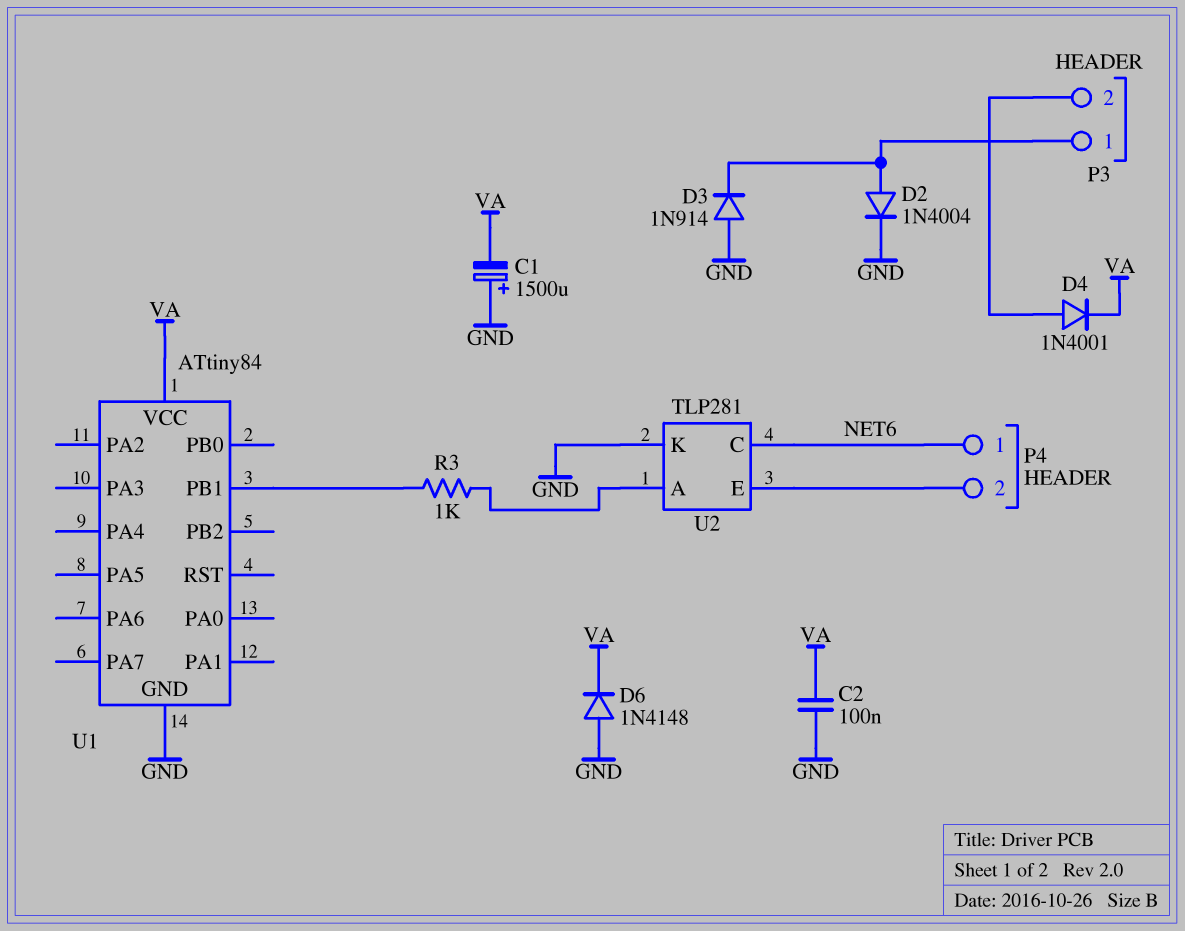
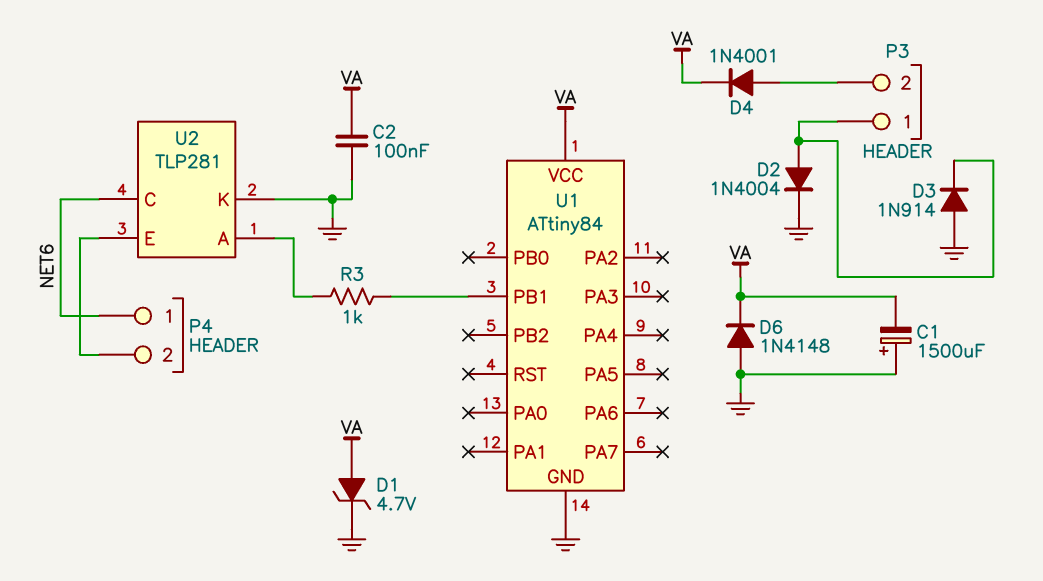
D1: none -> zener 4.7V (A VA, K GND)

